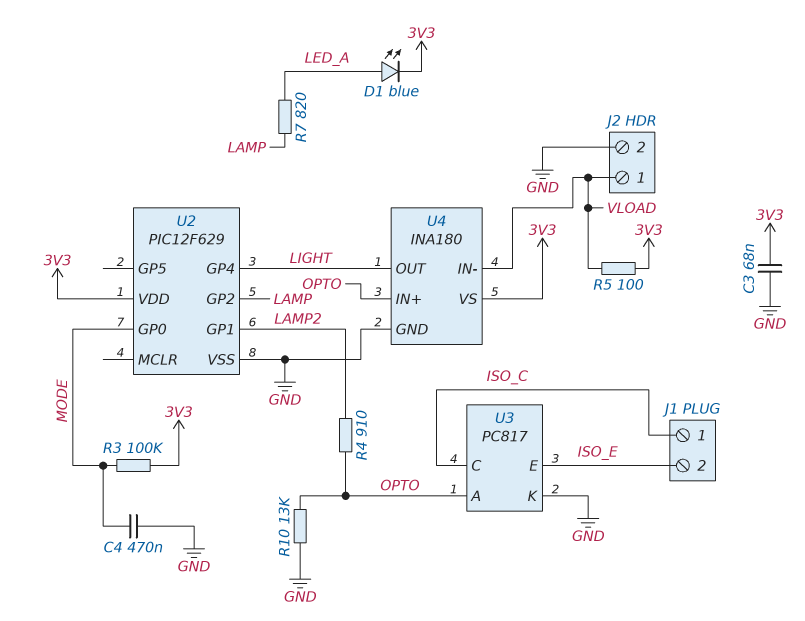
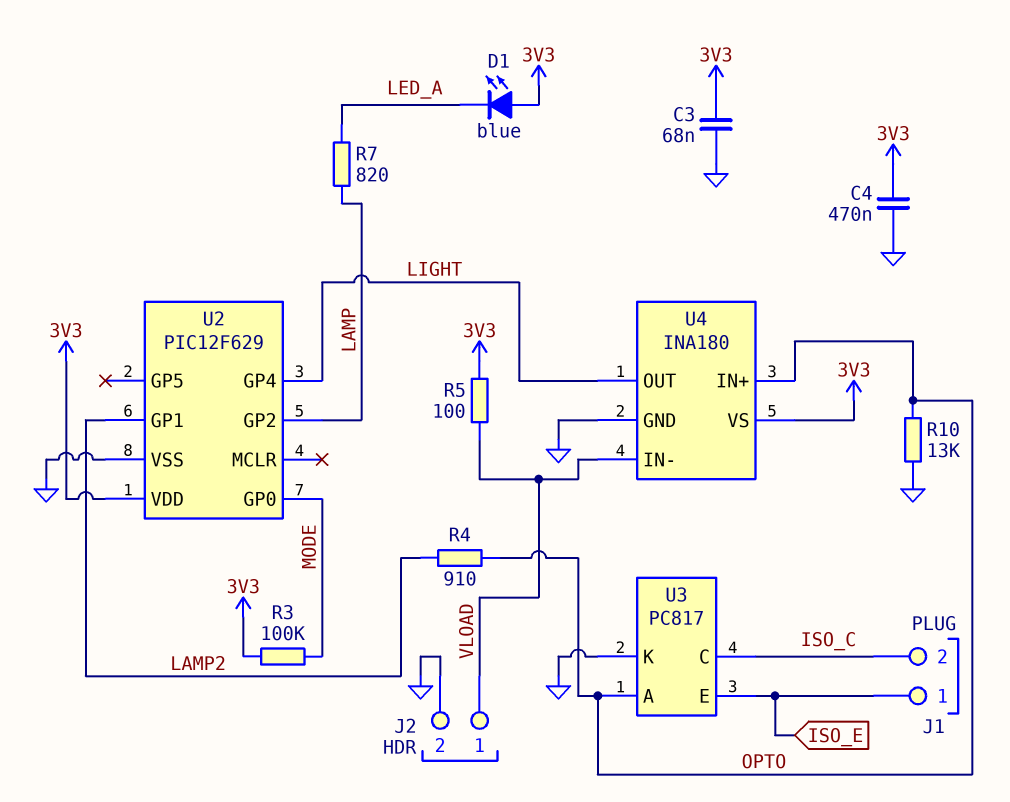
C4: 470nF (GND, MODE) -> 470nF (3V3, GND)
D1: LED blue (A LED_A, K 3V3) -> LED blue (A 3V3, K LED_A)
J1 pin 1: ISO_C -> ISO_E
J1 pin 2: ISO_E -> ISO_C

